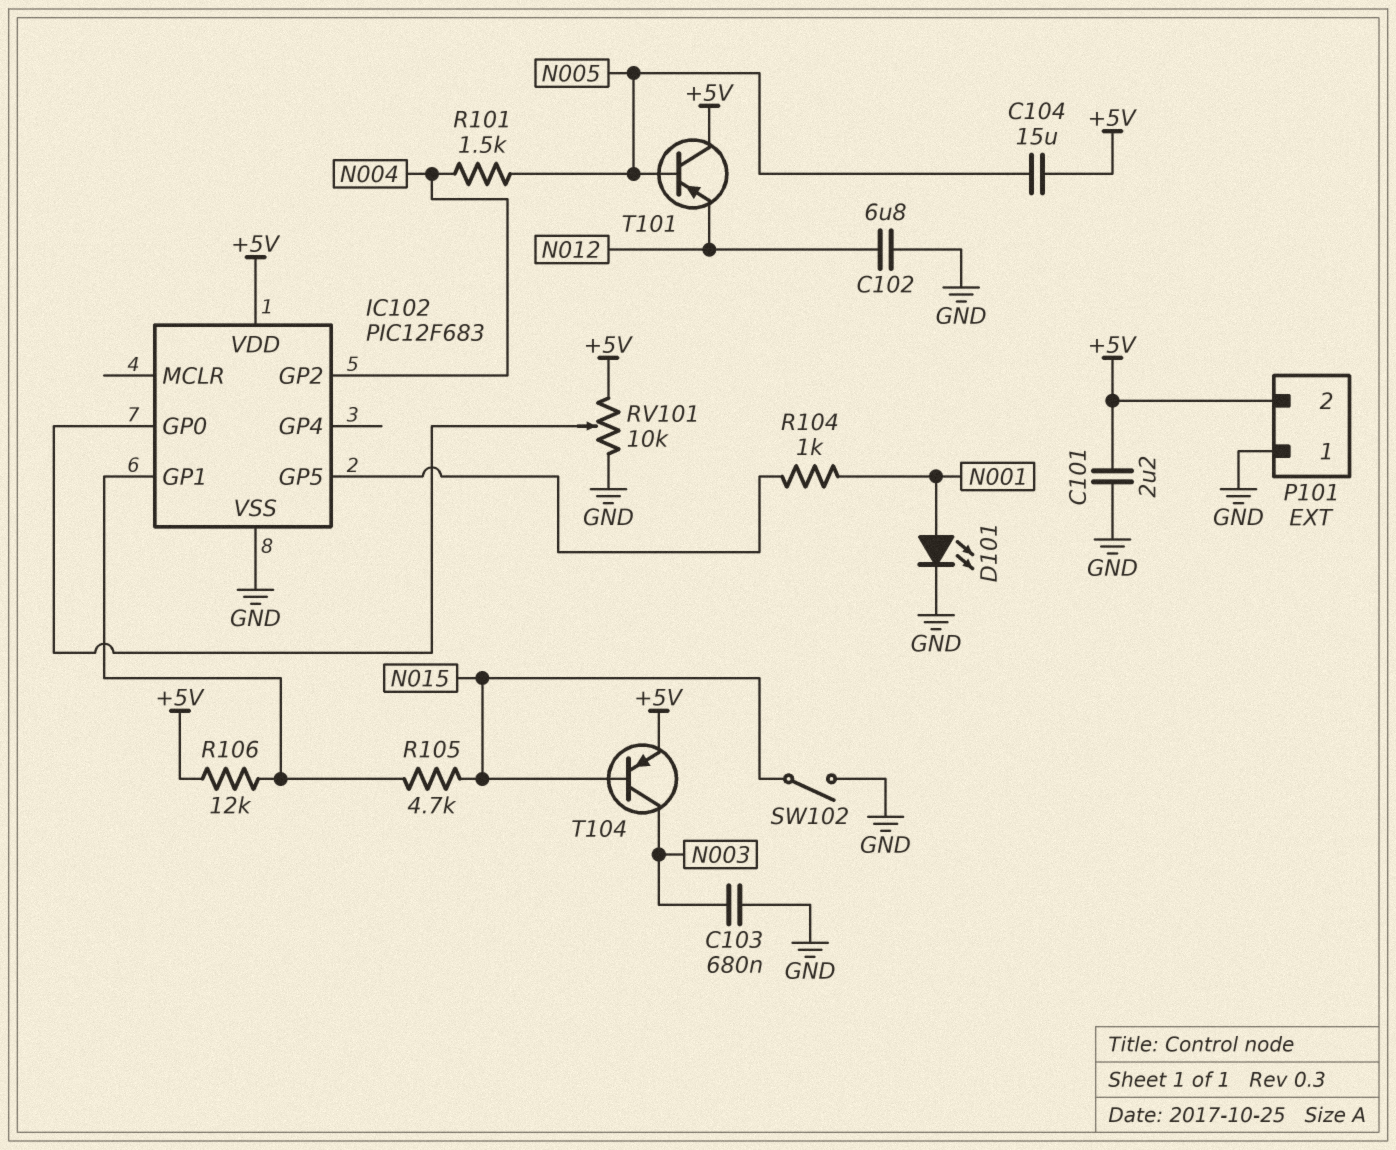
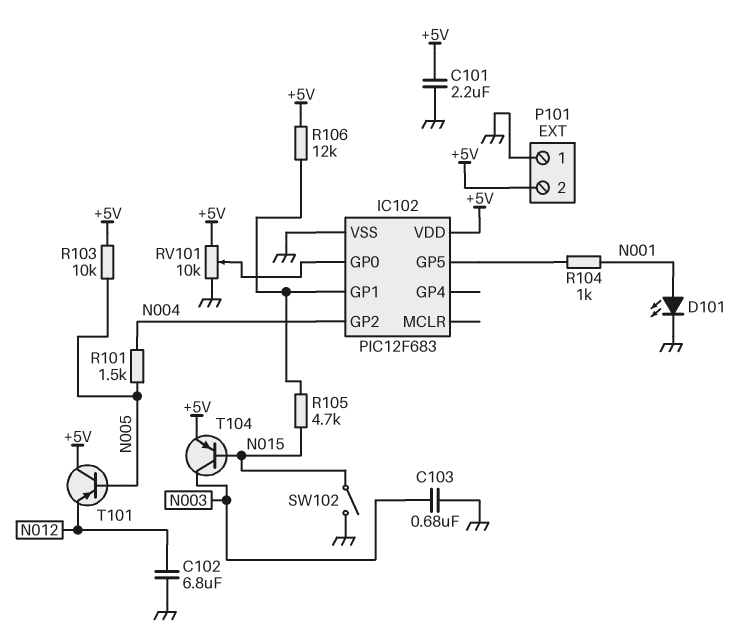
C104: 15uF (+5V, N005) -> none
R103: none -> 10k (+5V, N005)

